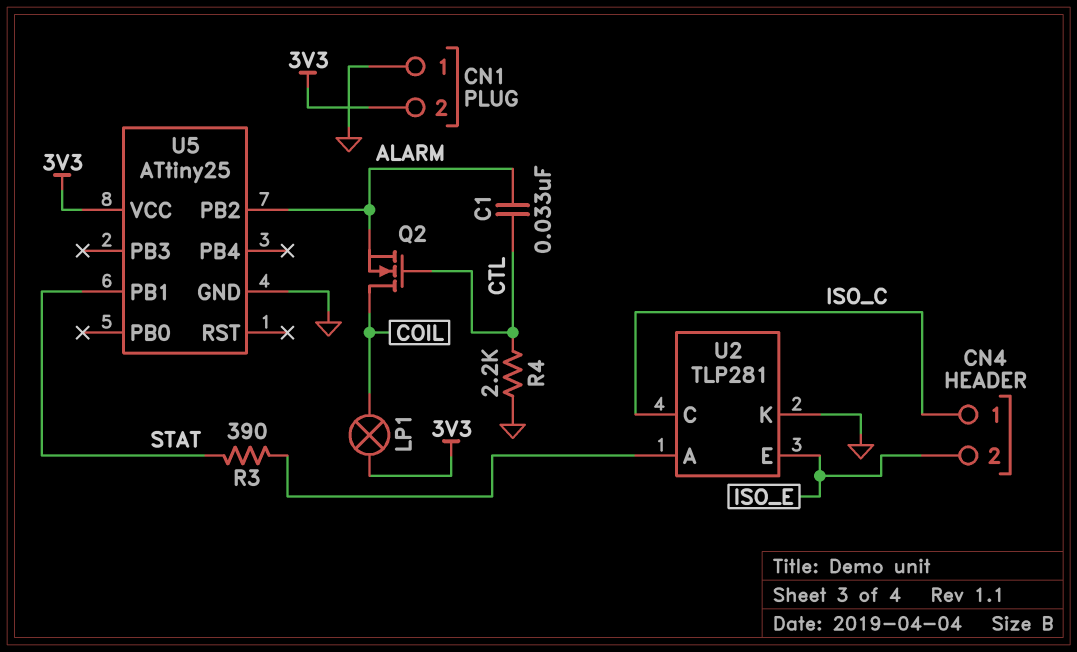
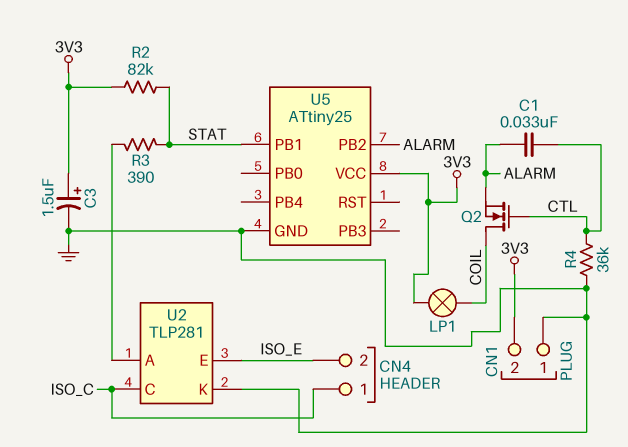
C3: none -> 1.5uF (plus 3V3, minus GND)
R2: none -> 82k (3V3, STAT)
R4: 2.2k (CTL, GND) -> 36k (CTL, GND)

